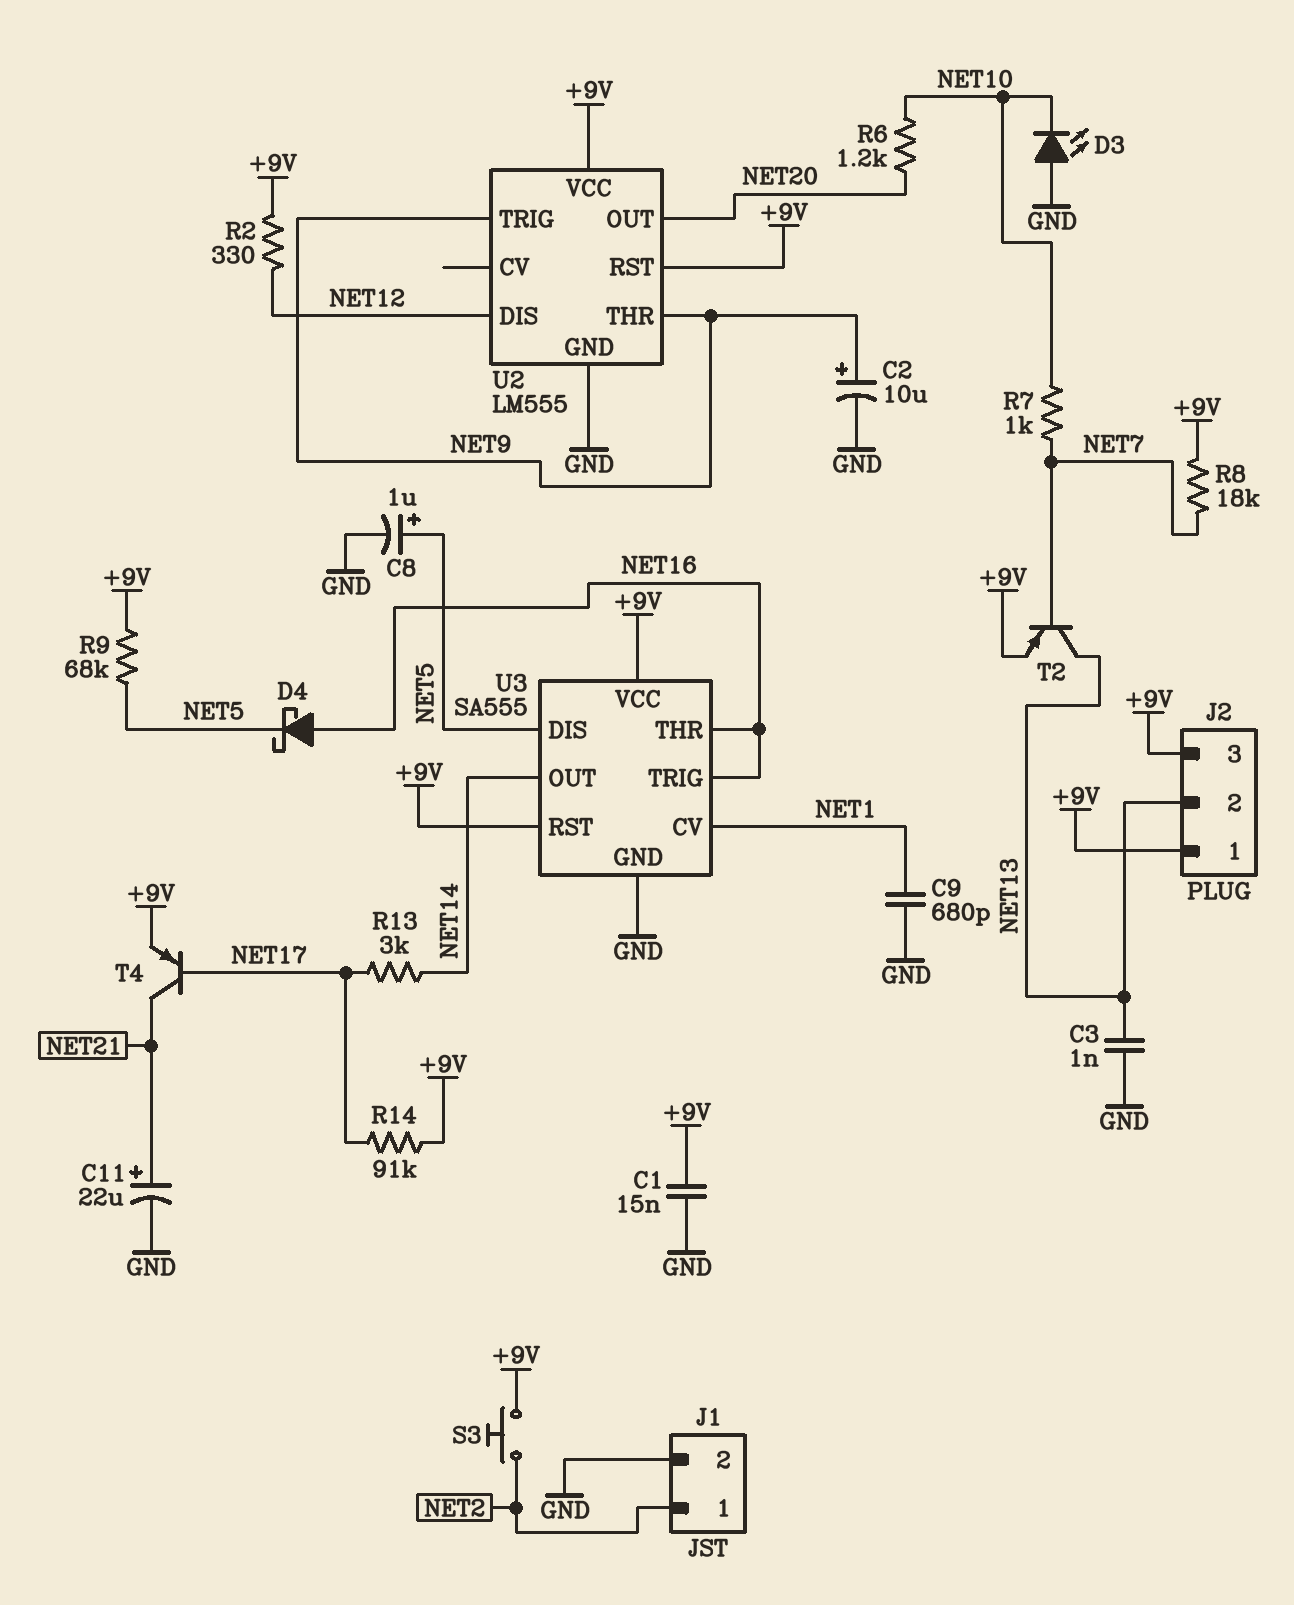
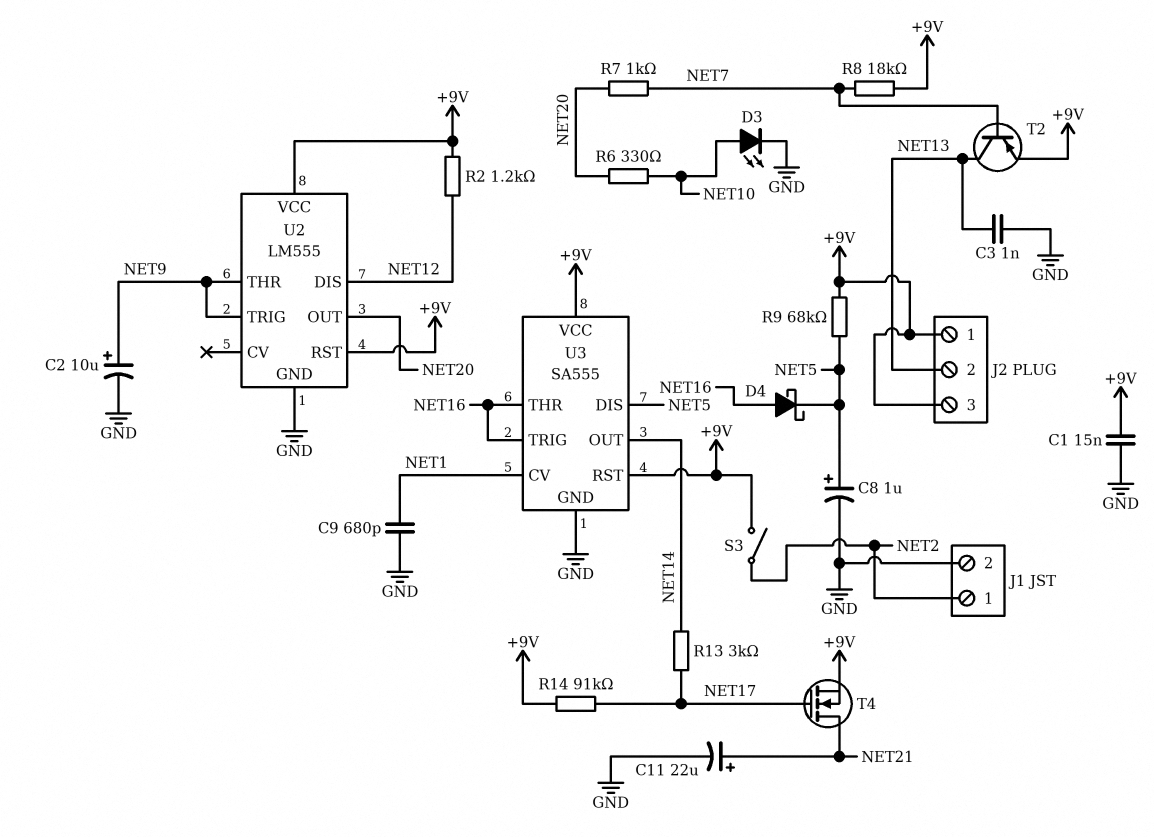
D3: LED (A GND, K NET10) -> LED (A NET10, K GND)
R2: 330 (+9V, NET12) -> 1.2k (+9V, NET12)
R6: 1.2k (NET10, NET20) -> 330 (NET10, NET20)
R7: 1k (NET7, NET10) -> 1k (NET7, NET20)
S3: button (+9V, NET2) -> switch (+9V, NET2)
T4: PNP (B NET17, C NET21, E +9V) -> NMOS (G NET17, D NET21, S +9V)

